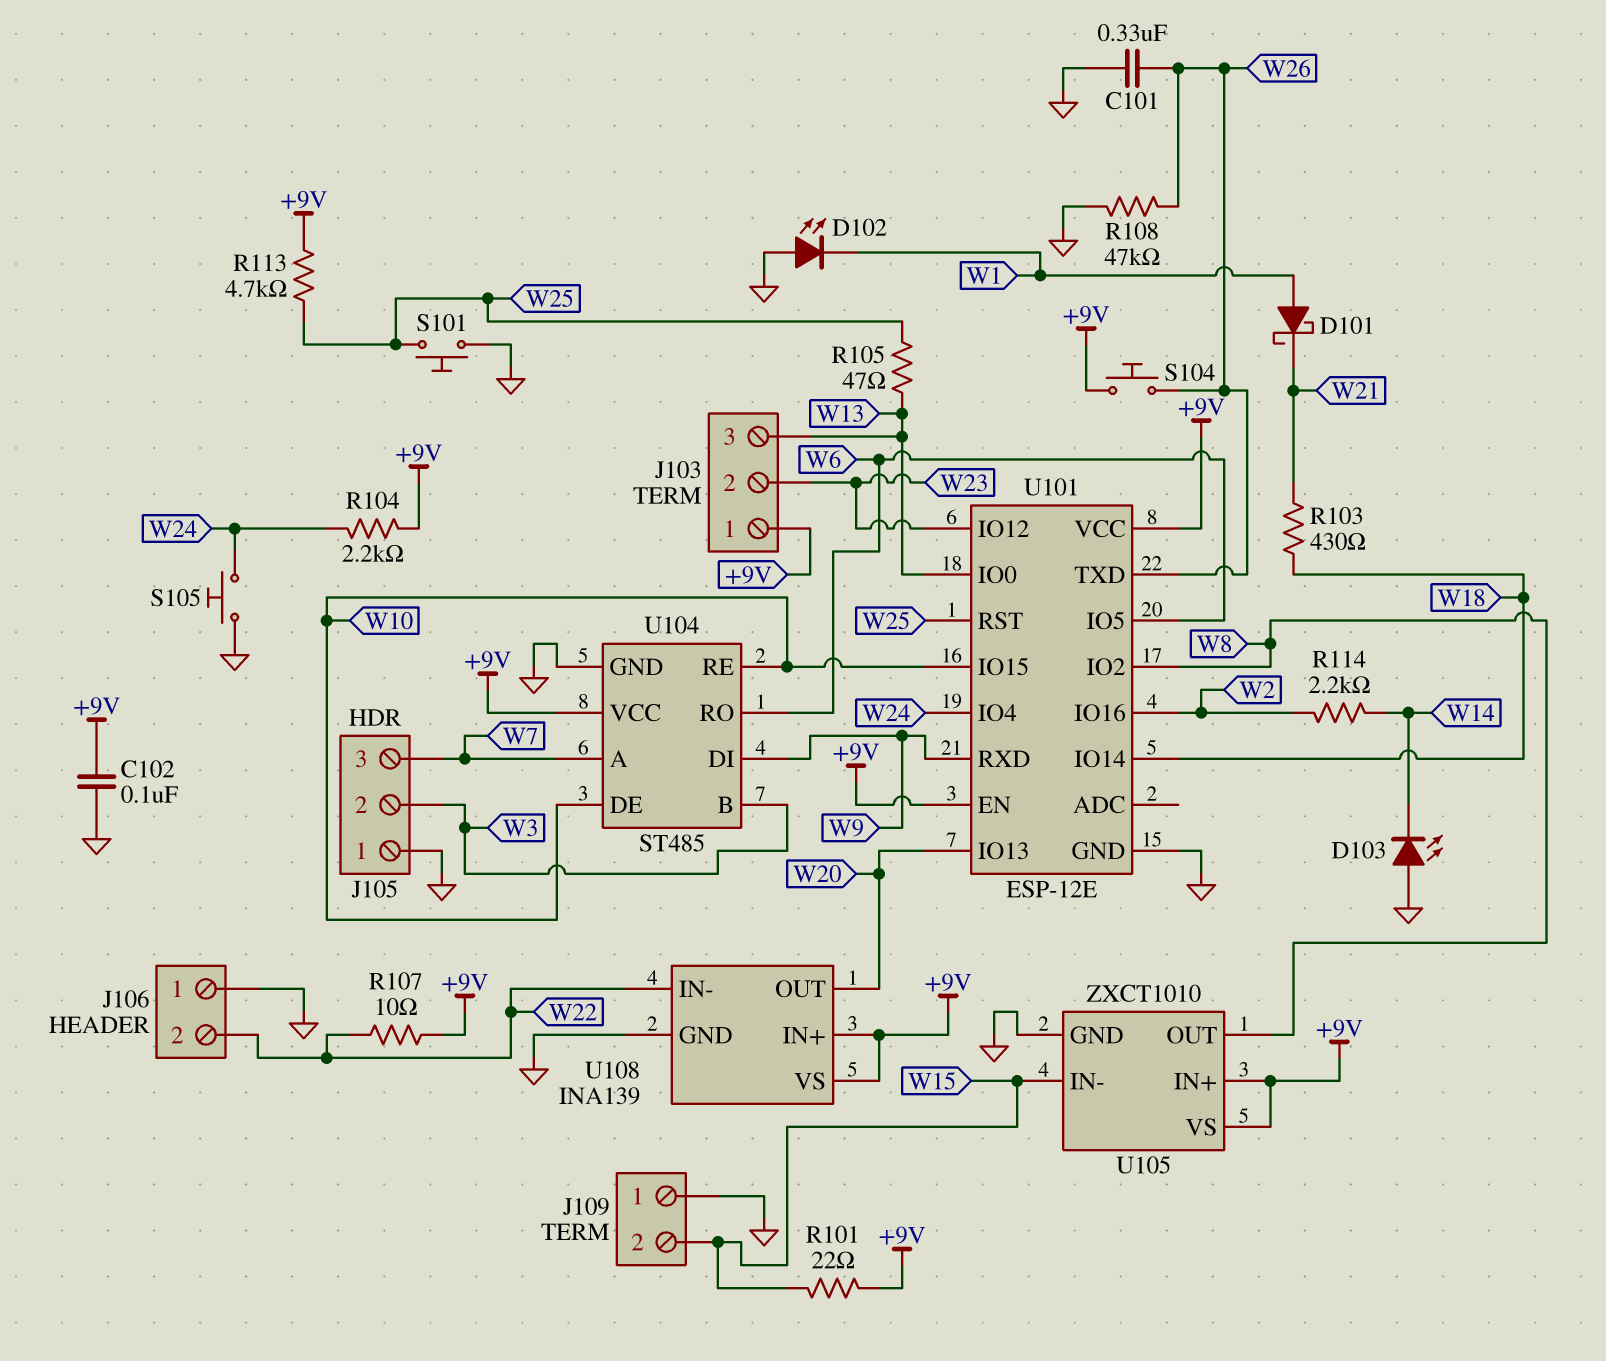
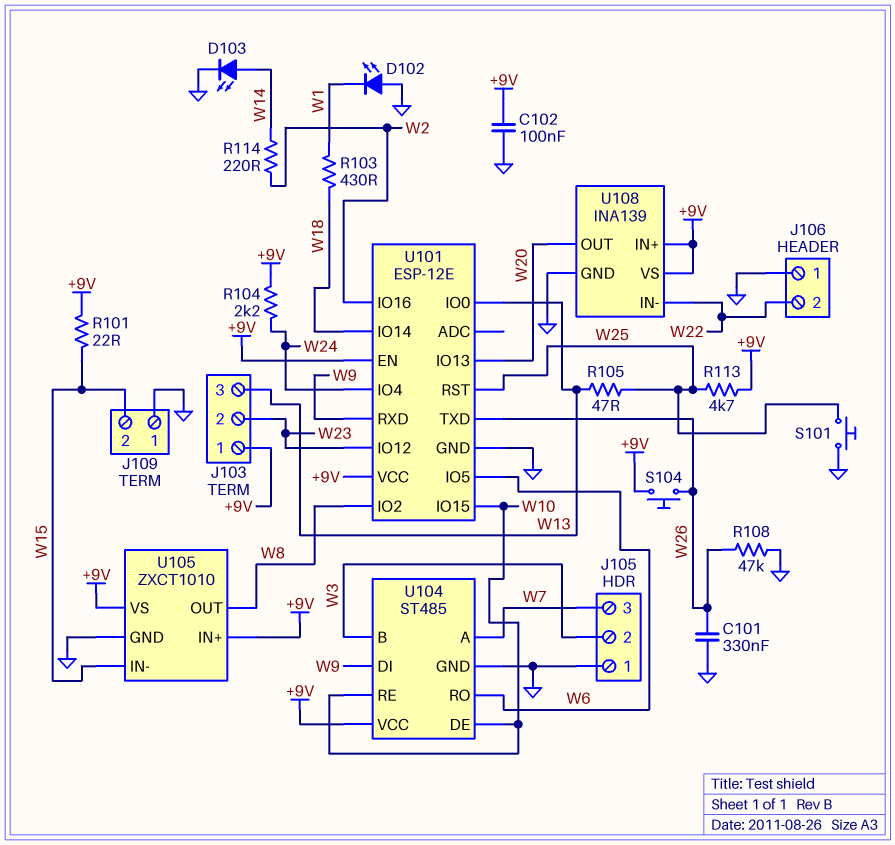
D101: schottky (A W1, K W21) -> none
D103: LED (A GND, K W14) -> LED (A W14, K GND)
R103: 430 (W18, W21) -> 430 (W1, W18)
R107: 10 (+9V, W22) -> none
R114: 2.2k (W2, W14) -> 220 (W2, W14)
S105: button (GND, W24) -> none

